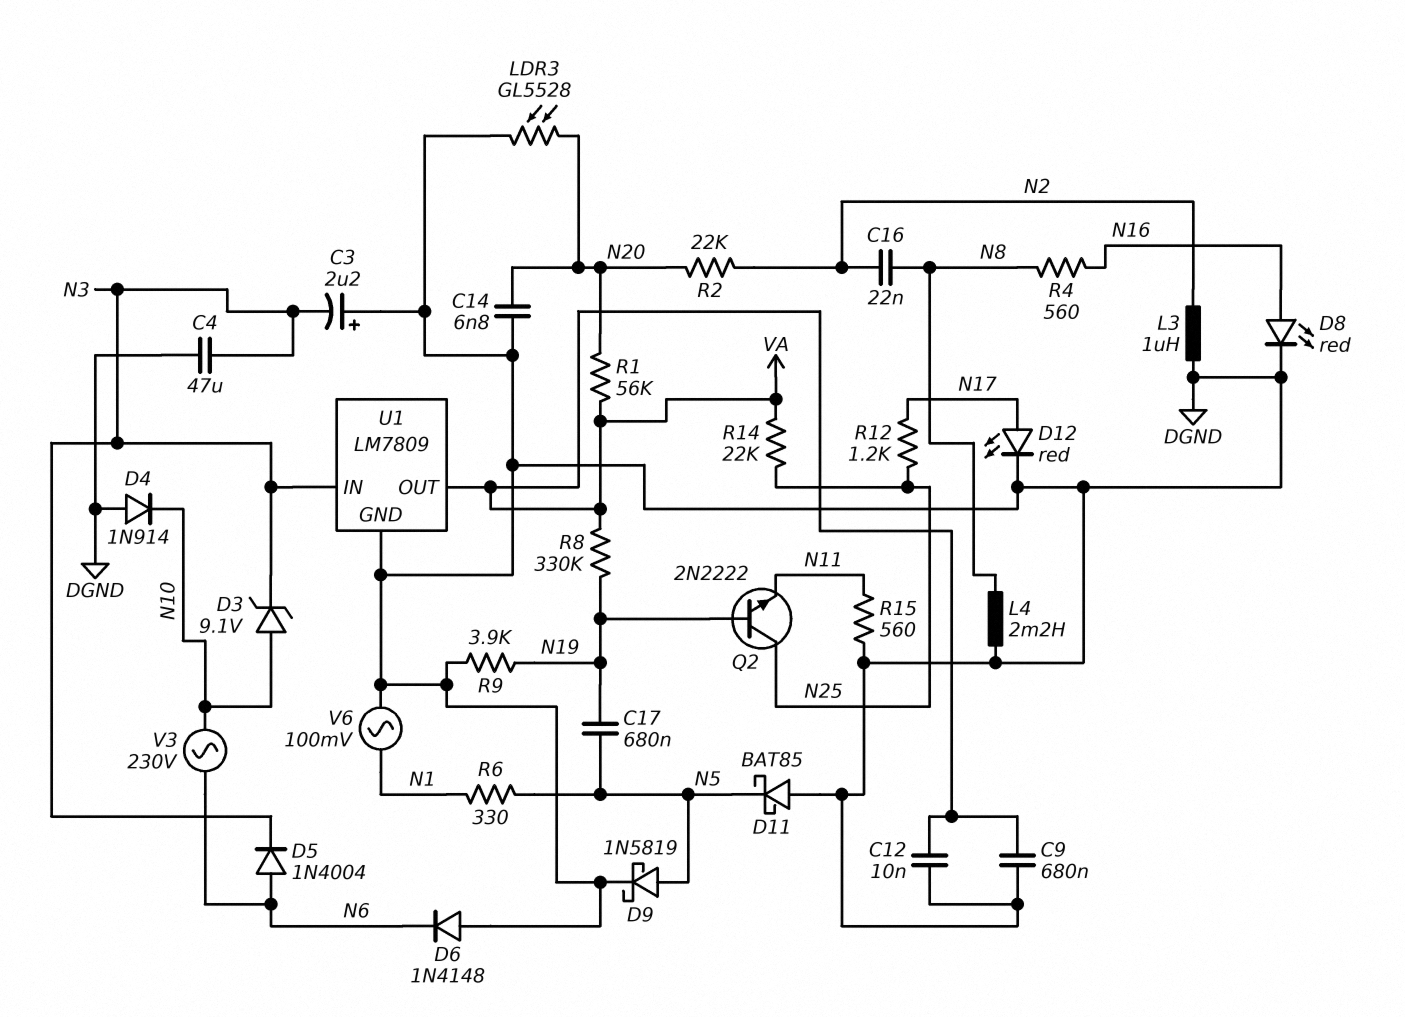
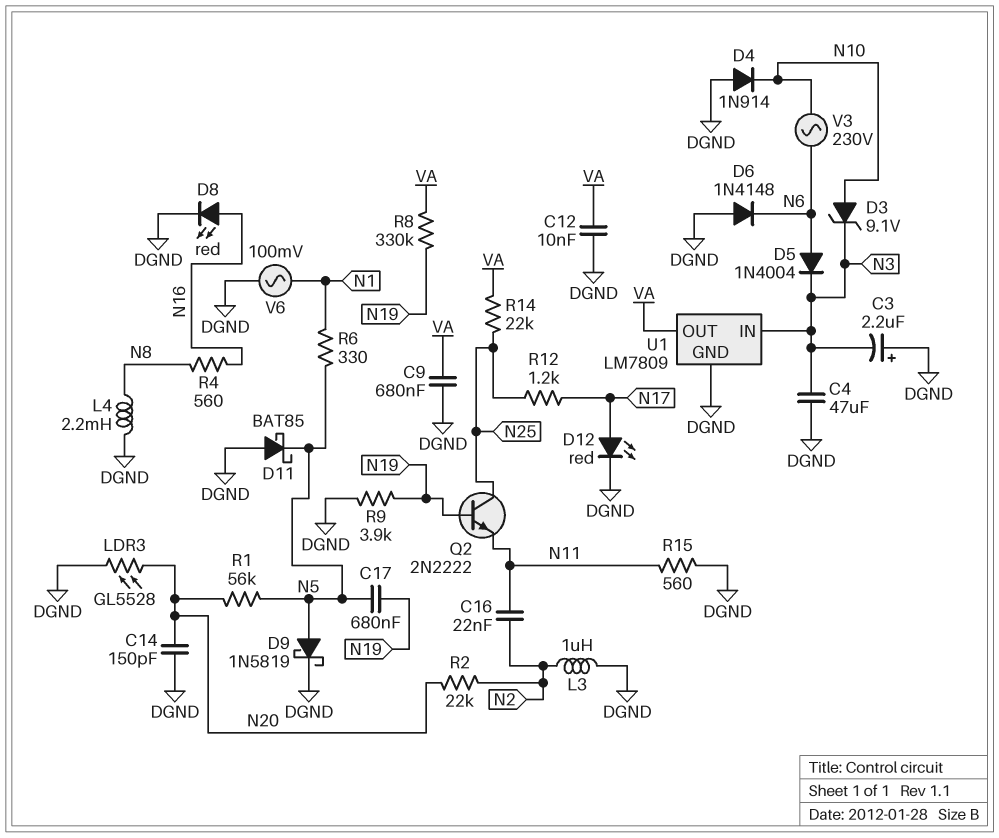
C14: 6.8nF (DGND, N20) -> 150pF (DGND, N20)
C16: 22nF (N2, N8) -> 22nF (N2, N11)
R1: 56k (N20, VA) -> 56k (N5, N20)

